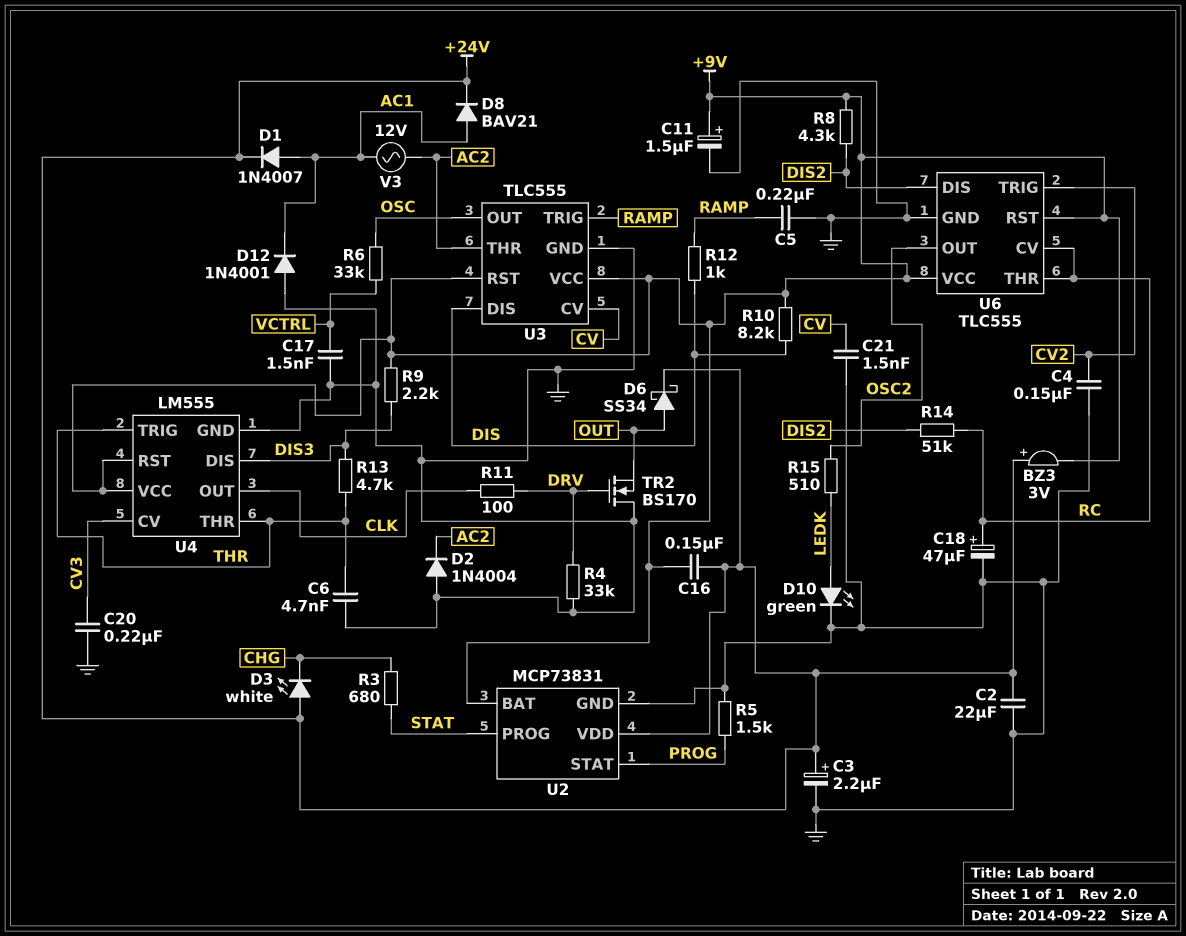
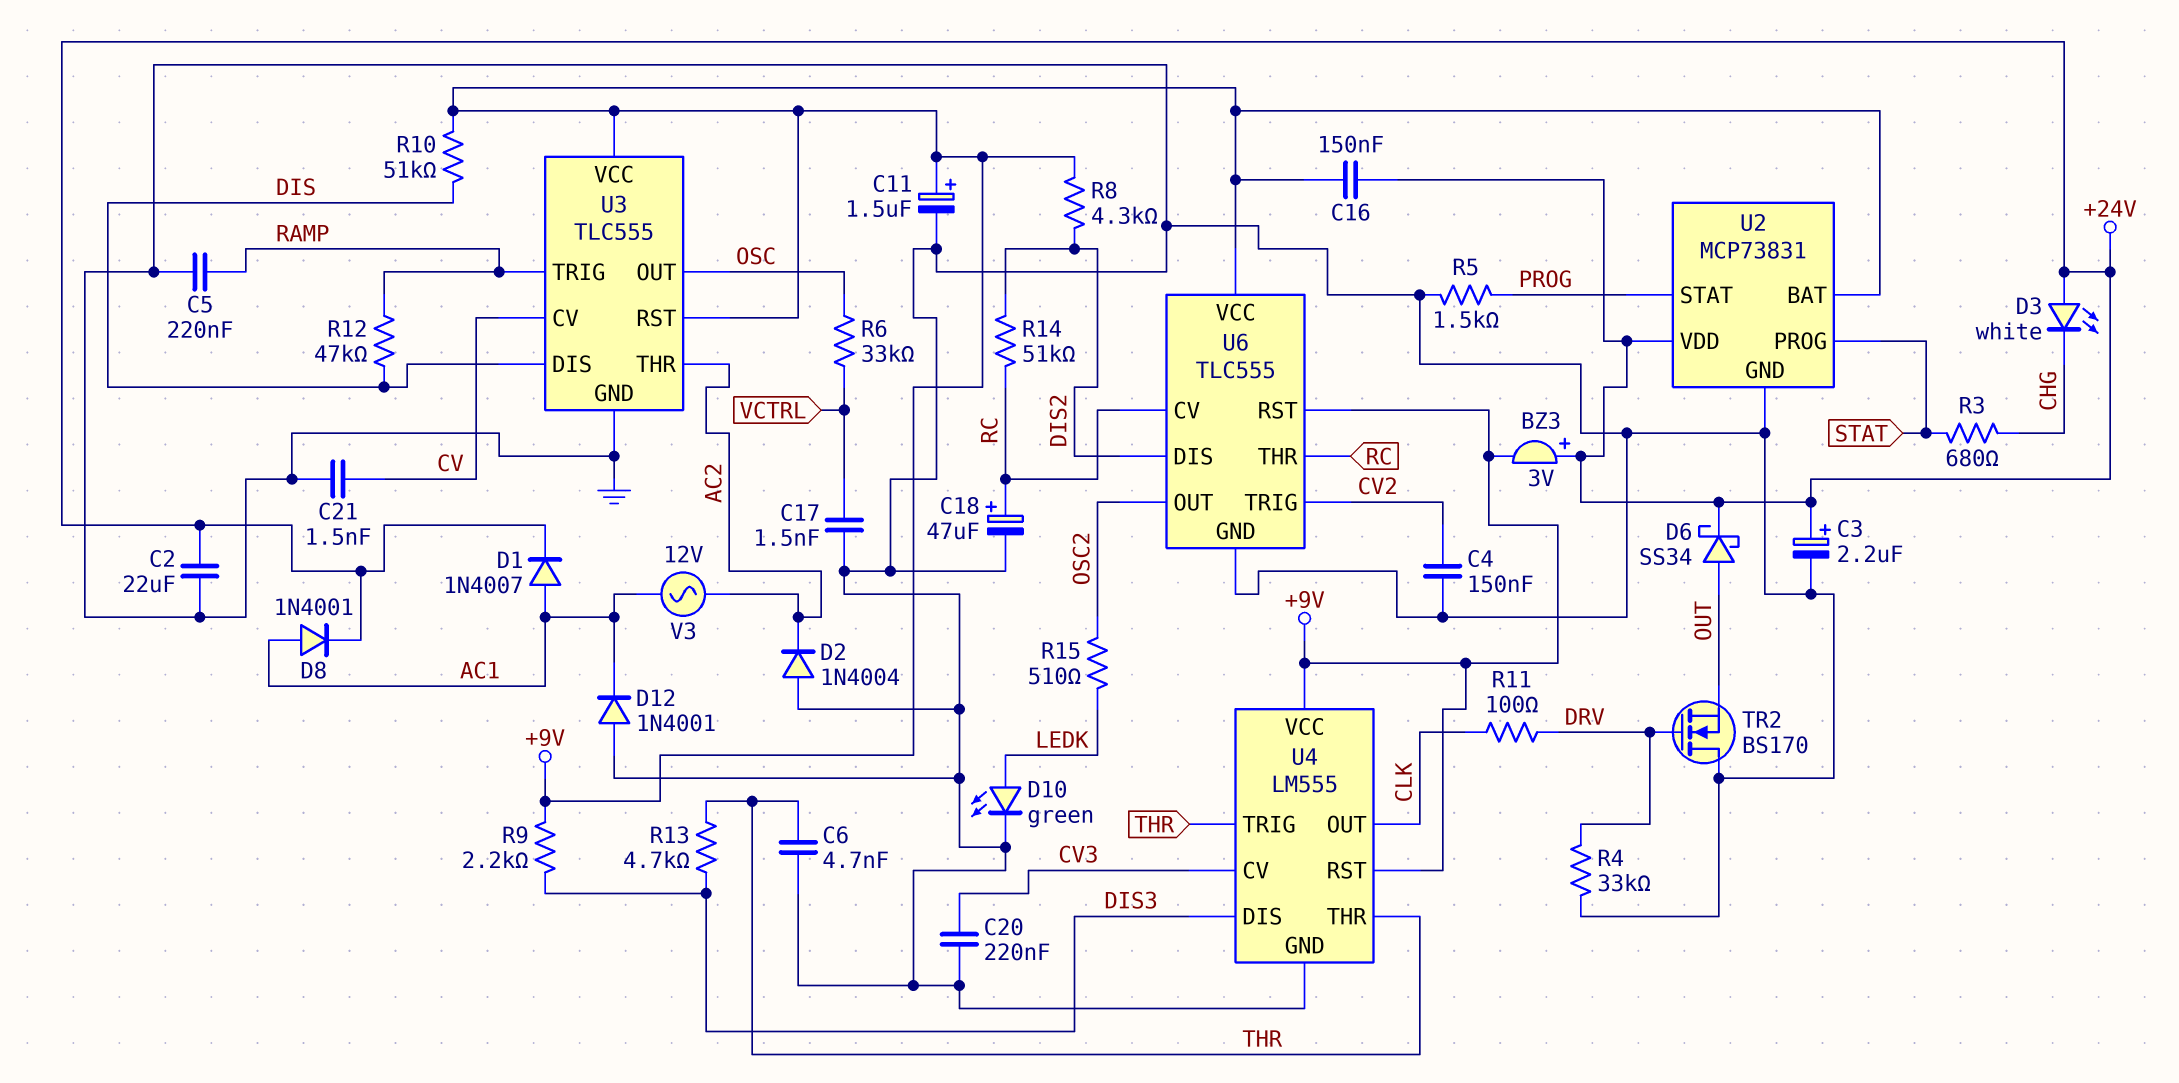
D8: diode BAV21 (A AC1, K +24V) -> diode 1N4001 (A AC1, K +24V)
R10: 8.2k (+9V, DIS) -> 51k (+9V, DIS)
R12: 1k (DIS, RAMP) -> 47k (DIS, RAMP)

